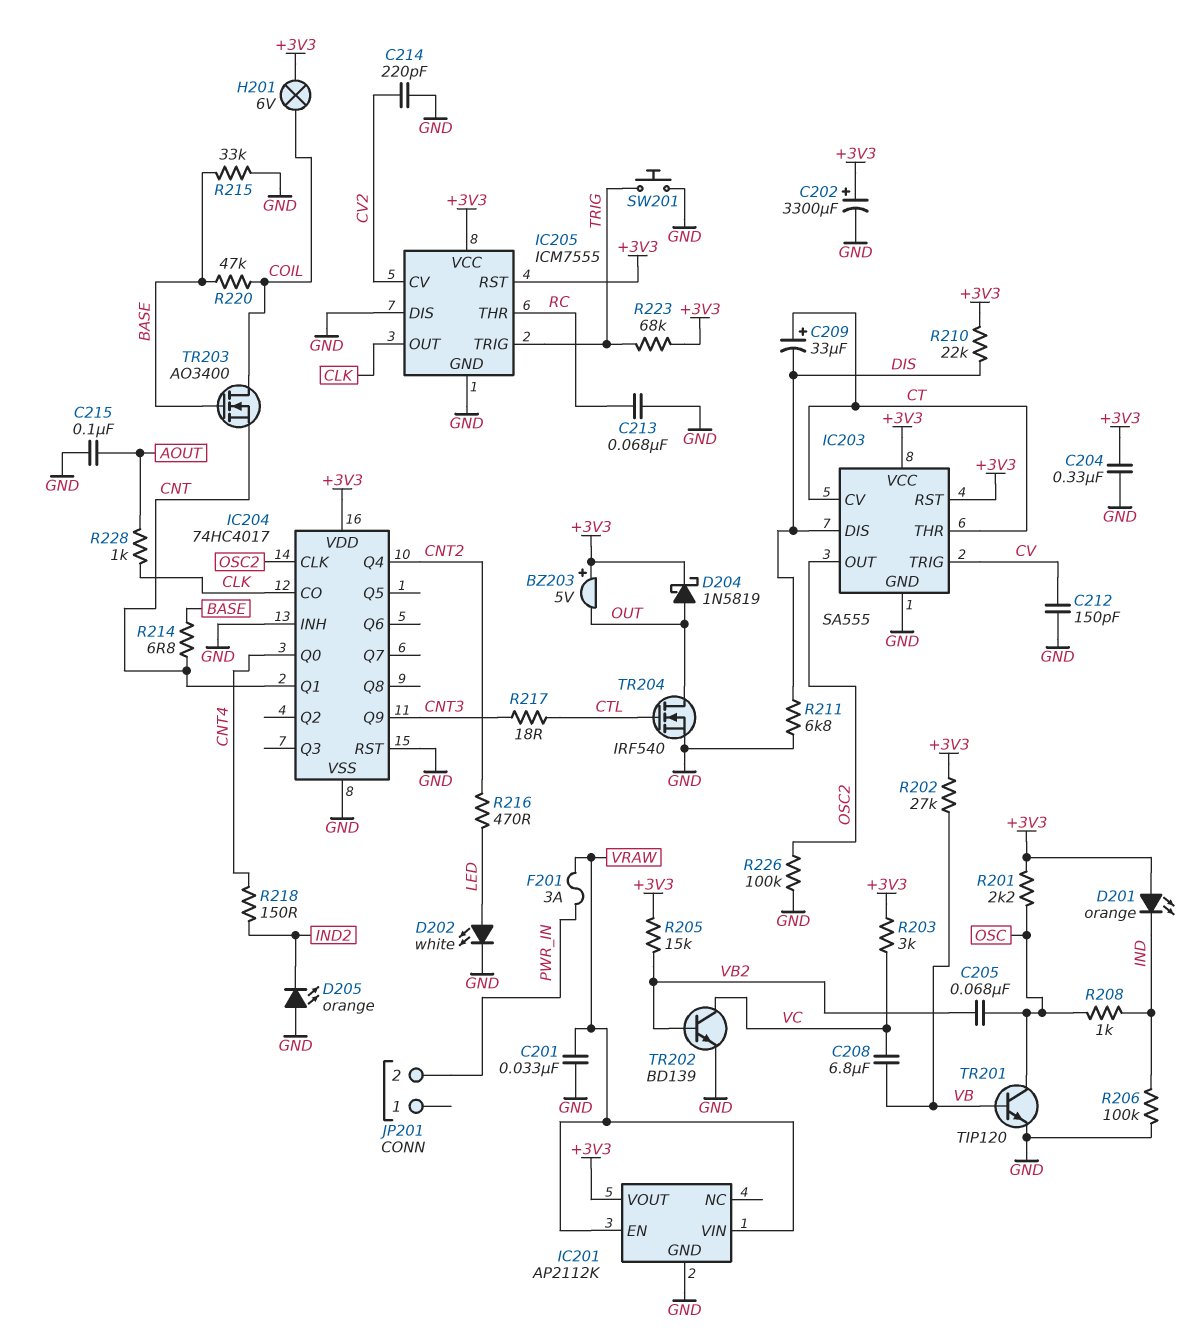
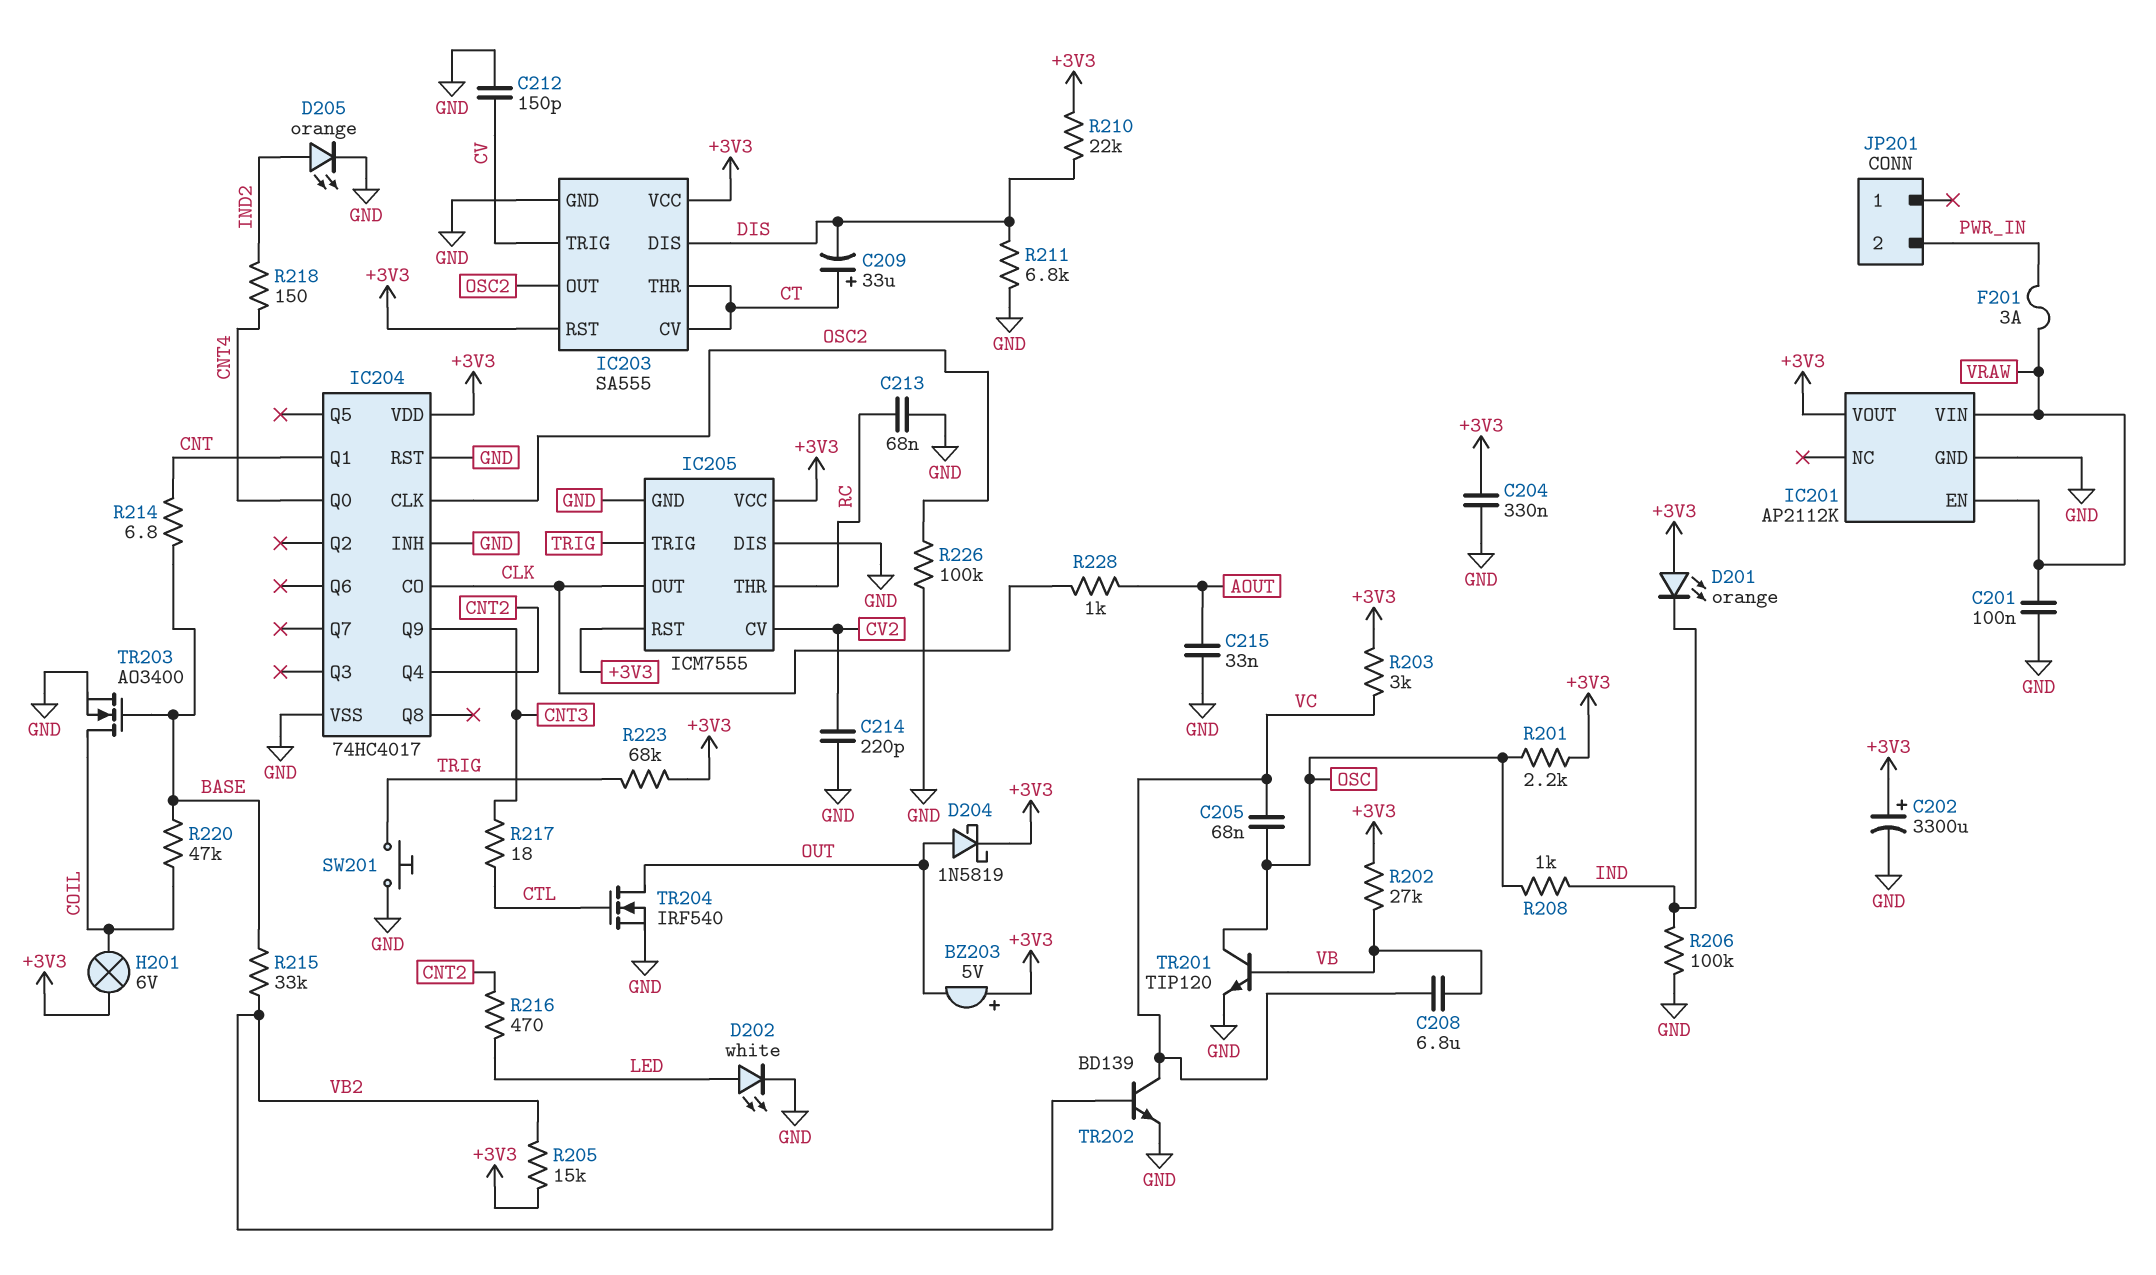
C201: 33nF (GND, VRAW) -> 100nF (GND, VRAW)
C205: 68nF (OSC, VB2) -> 68nF (OSC, VC)
C215: 100nF (AOUT, GND) -> 33nF (AOUT, GND)
D205: LED orange (A GND, K IND2) -> LED orange (A IND2, K GND)
R215: 33k (BASE, GND) -> 33k (BASE, VB2)
TR203: NMOS AO3400 (G BASE, D COIL, S CNT) -> NMOS AO3400 (G BASE, D COIL, S GND)

